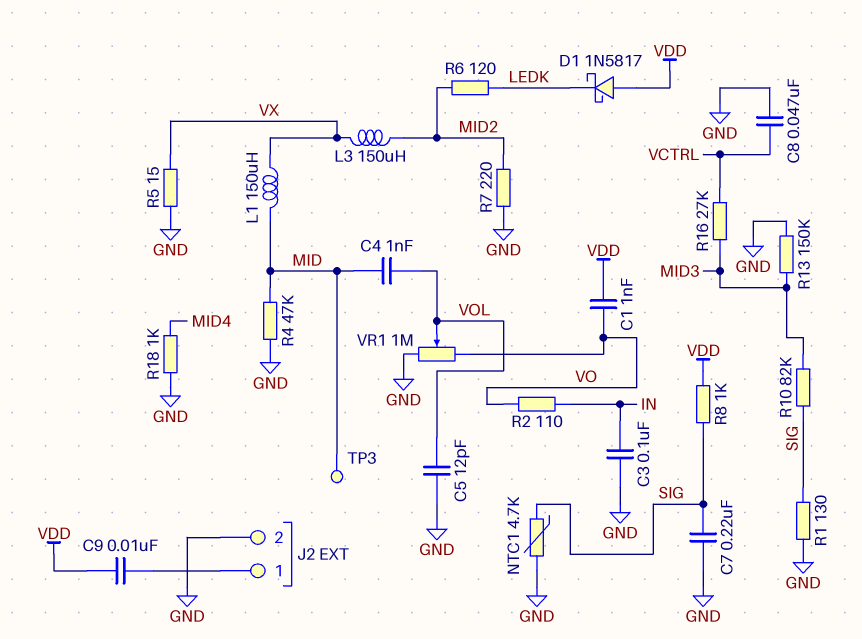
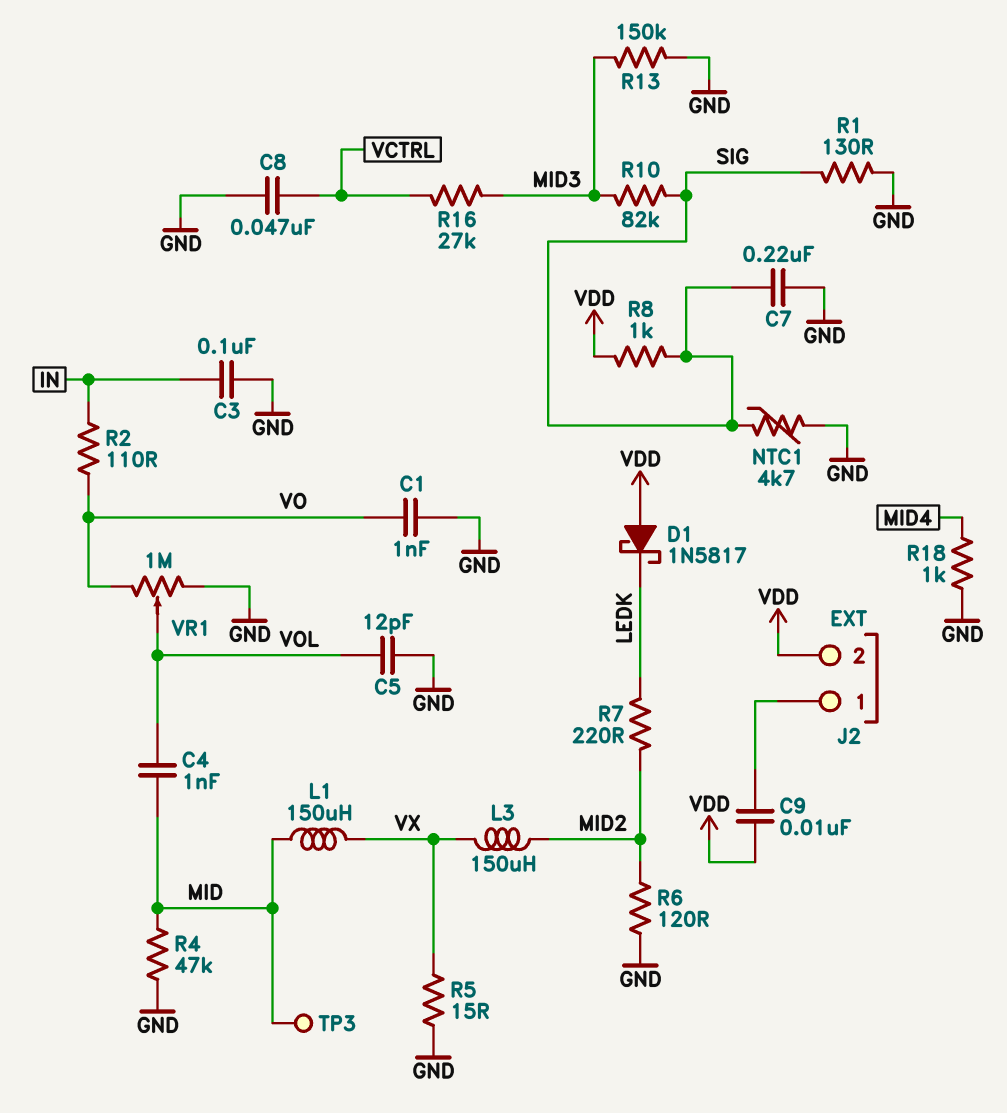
C1: 1nF (VDD, VO) -> 1nF (GND, VO)
J2 pin 2: GND -> VDD
R6: 120 (LEDK, MID2) -> 120 (GND, MID2)
R7: 220 (GND, MID2) -> 220 (LEDK, MID2)

